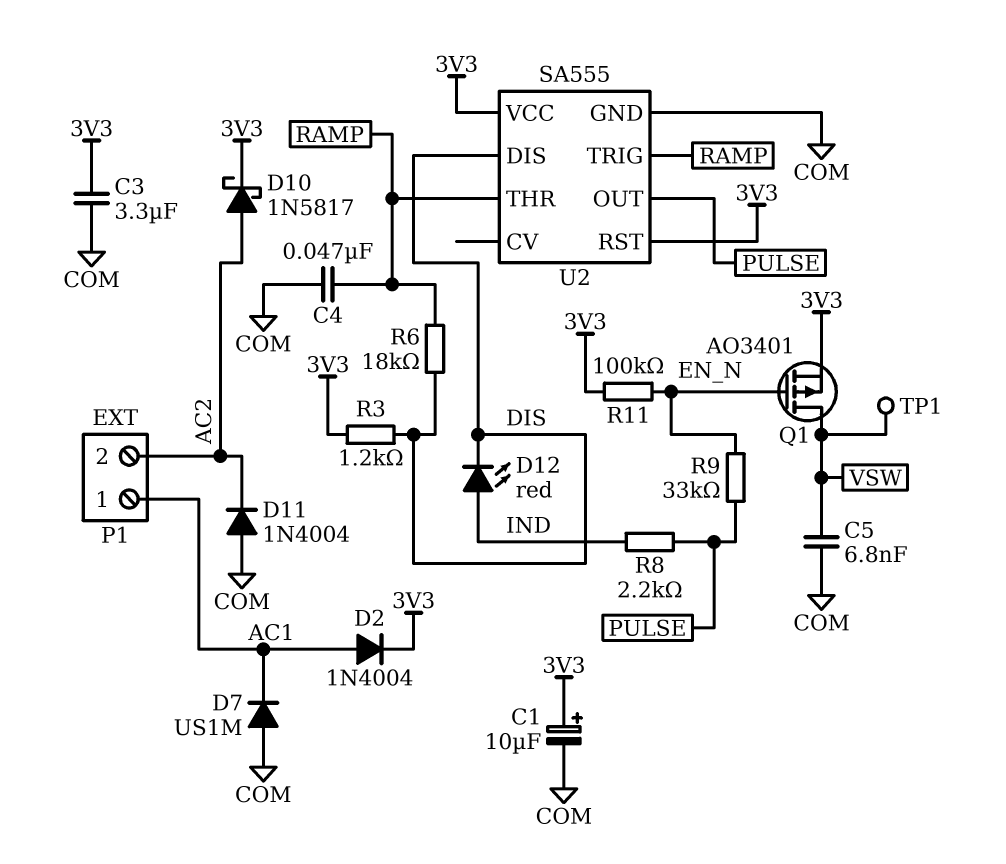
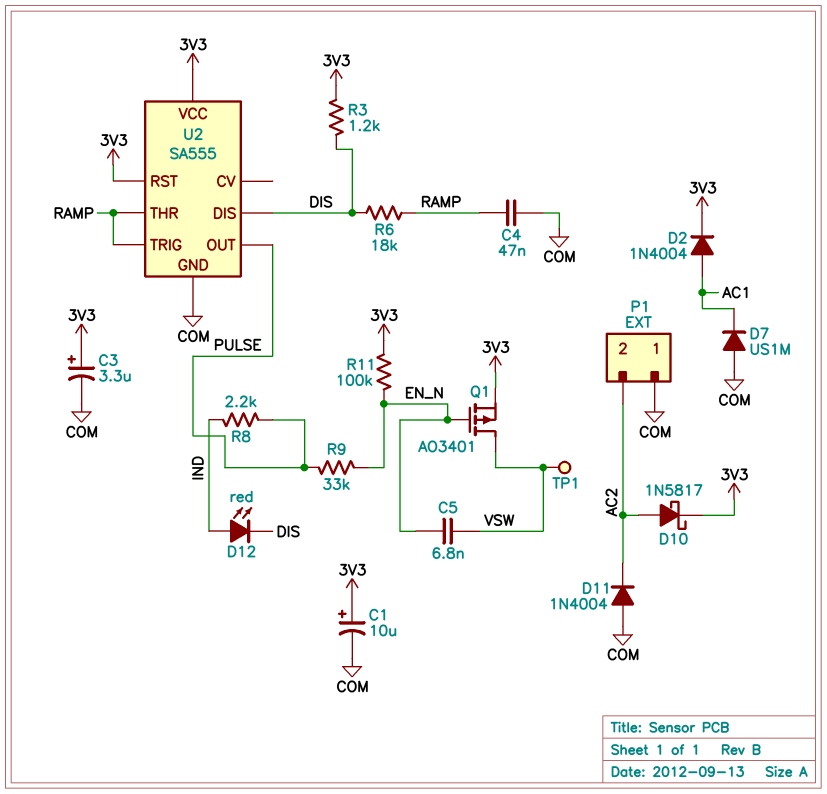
C3: 3.3uF (3V3, COM) -> 3.3uF (plus 3V3, minus COM)
C5: 6.8nF (COM, VSW) -> 6.8nF (EN_N, VSW)
P1 pin 1: AC1 -> COM

